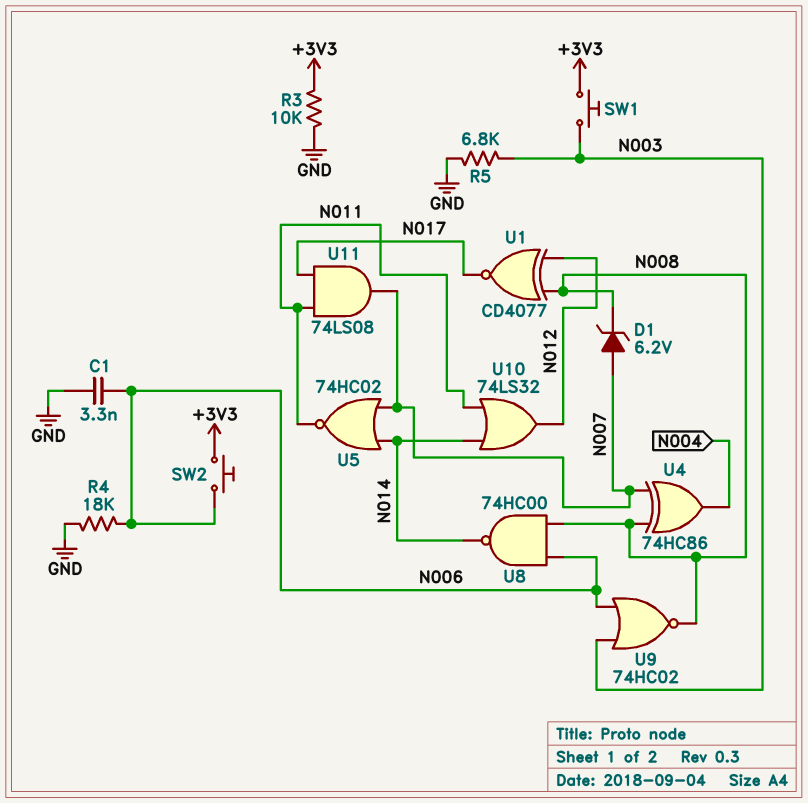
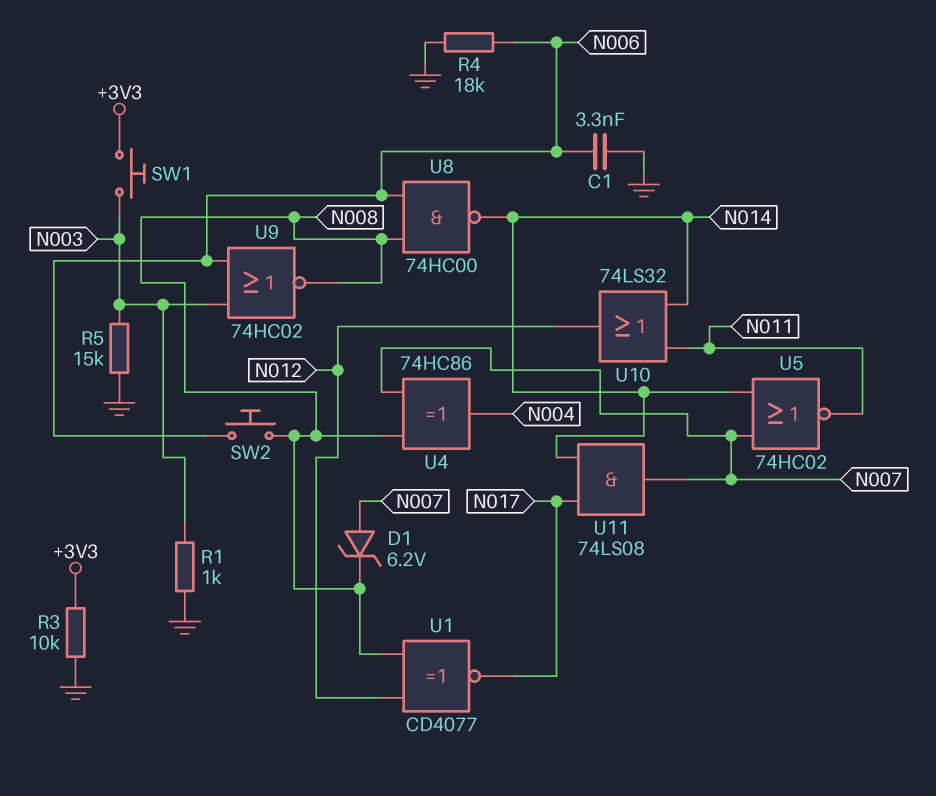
R1: none -> 1k (GND, N003)
R5: 6.8k (GND, N003) -> 15k (GND, N003)
SW2: button (+3V3, N006) -> button (N006, N008)
U11: AND 74LS08 (in N011, in N017, out N007) -> AND 74LS08 (in N014, in N017, out N007)

